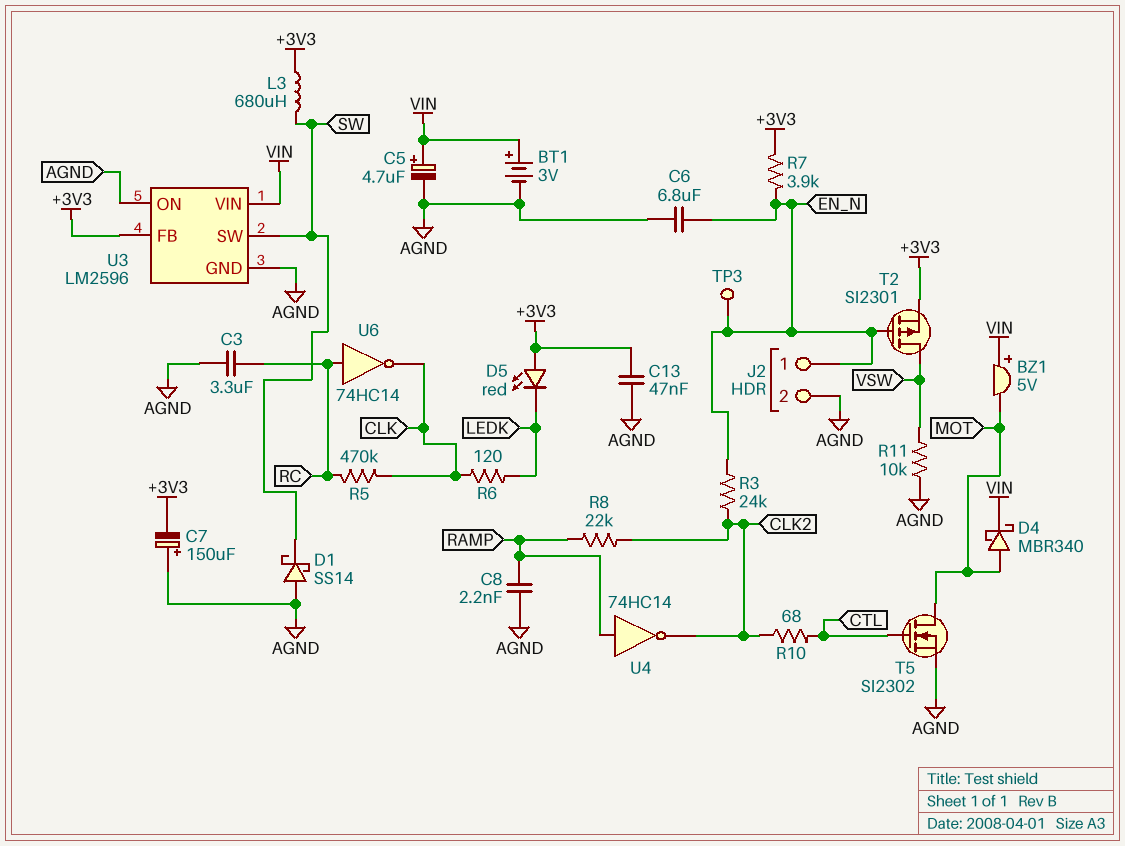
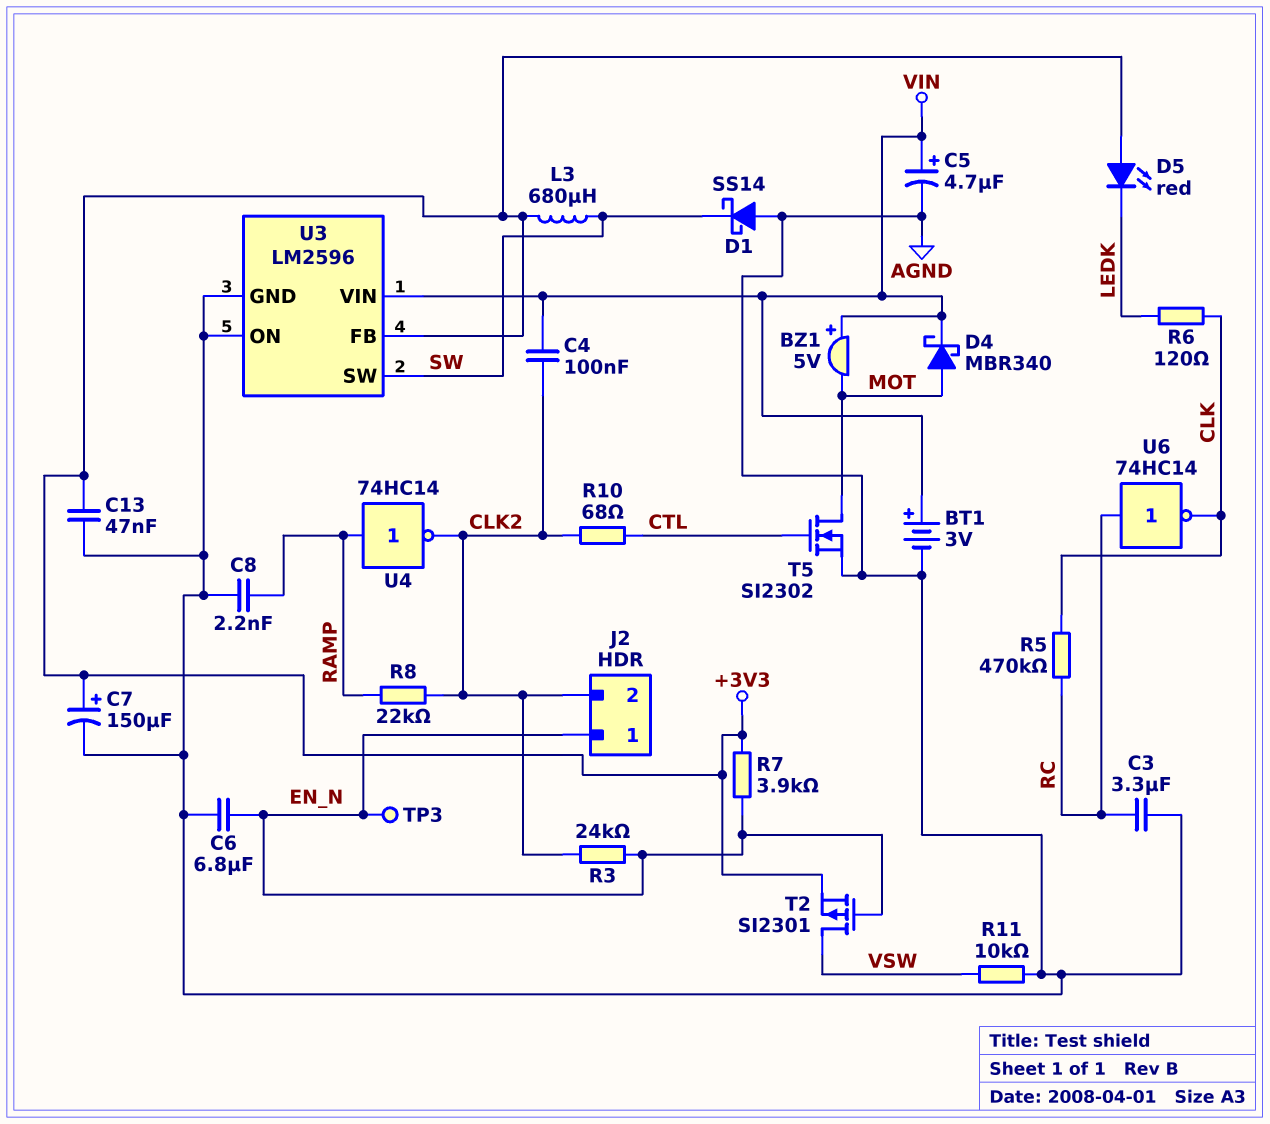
C4: none -> 100nF (CLK2, VIN)
C7: 150uF (plus AGND, minus +3V3) -> 150uF (plus +3V3, minus AGND)
J2 pin 2: AGND -> CLK2

